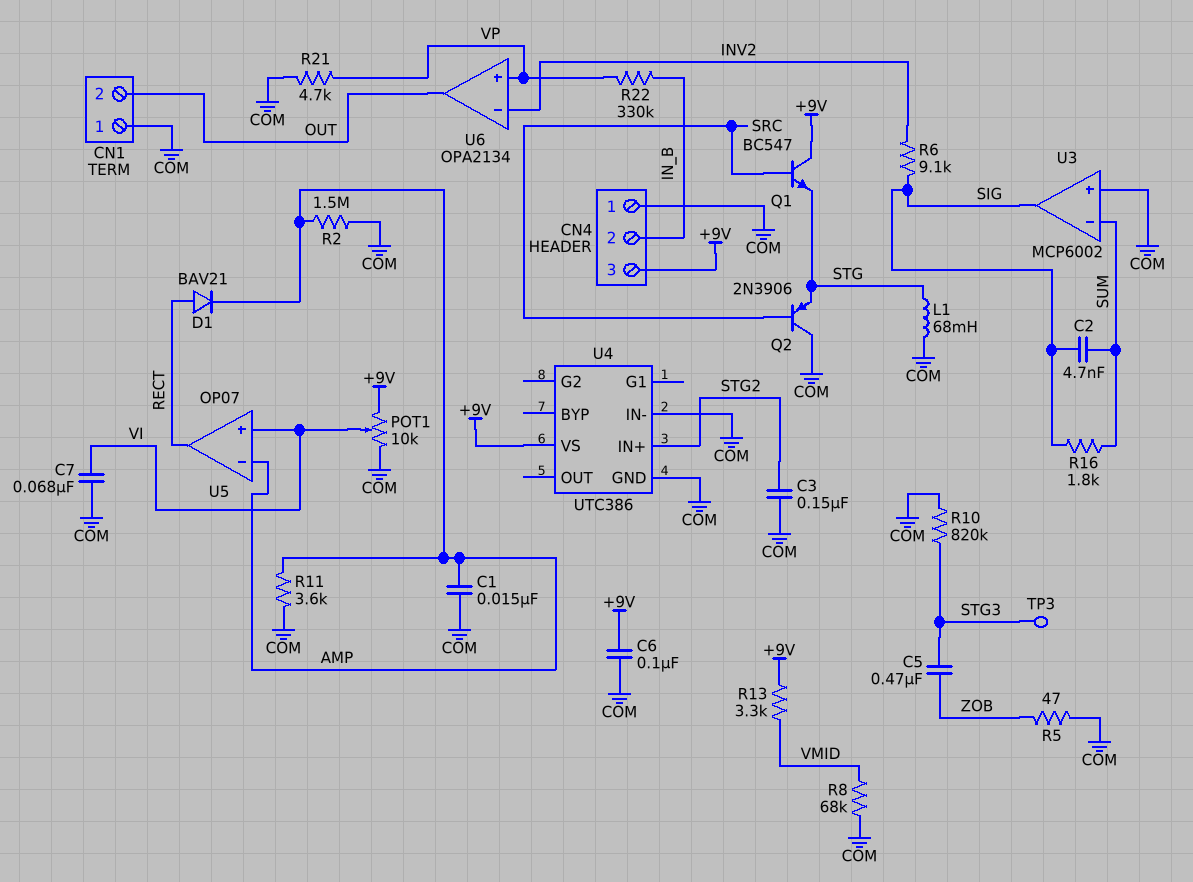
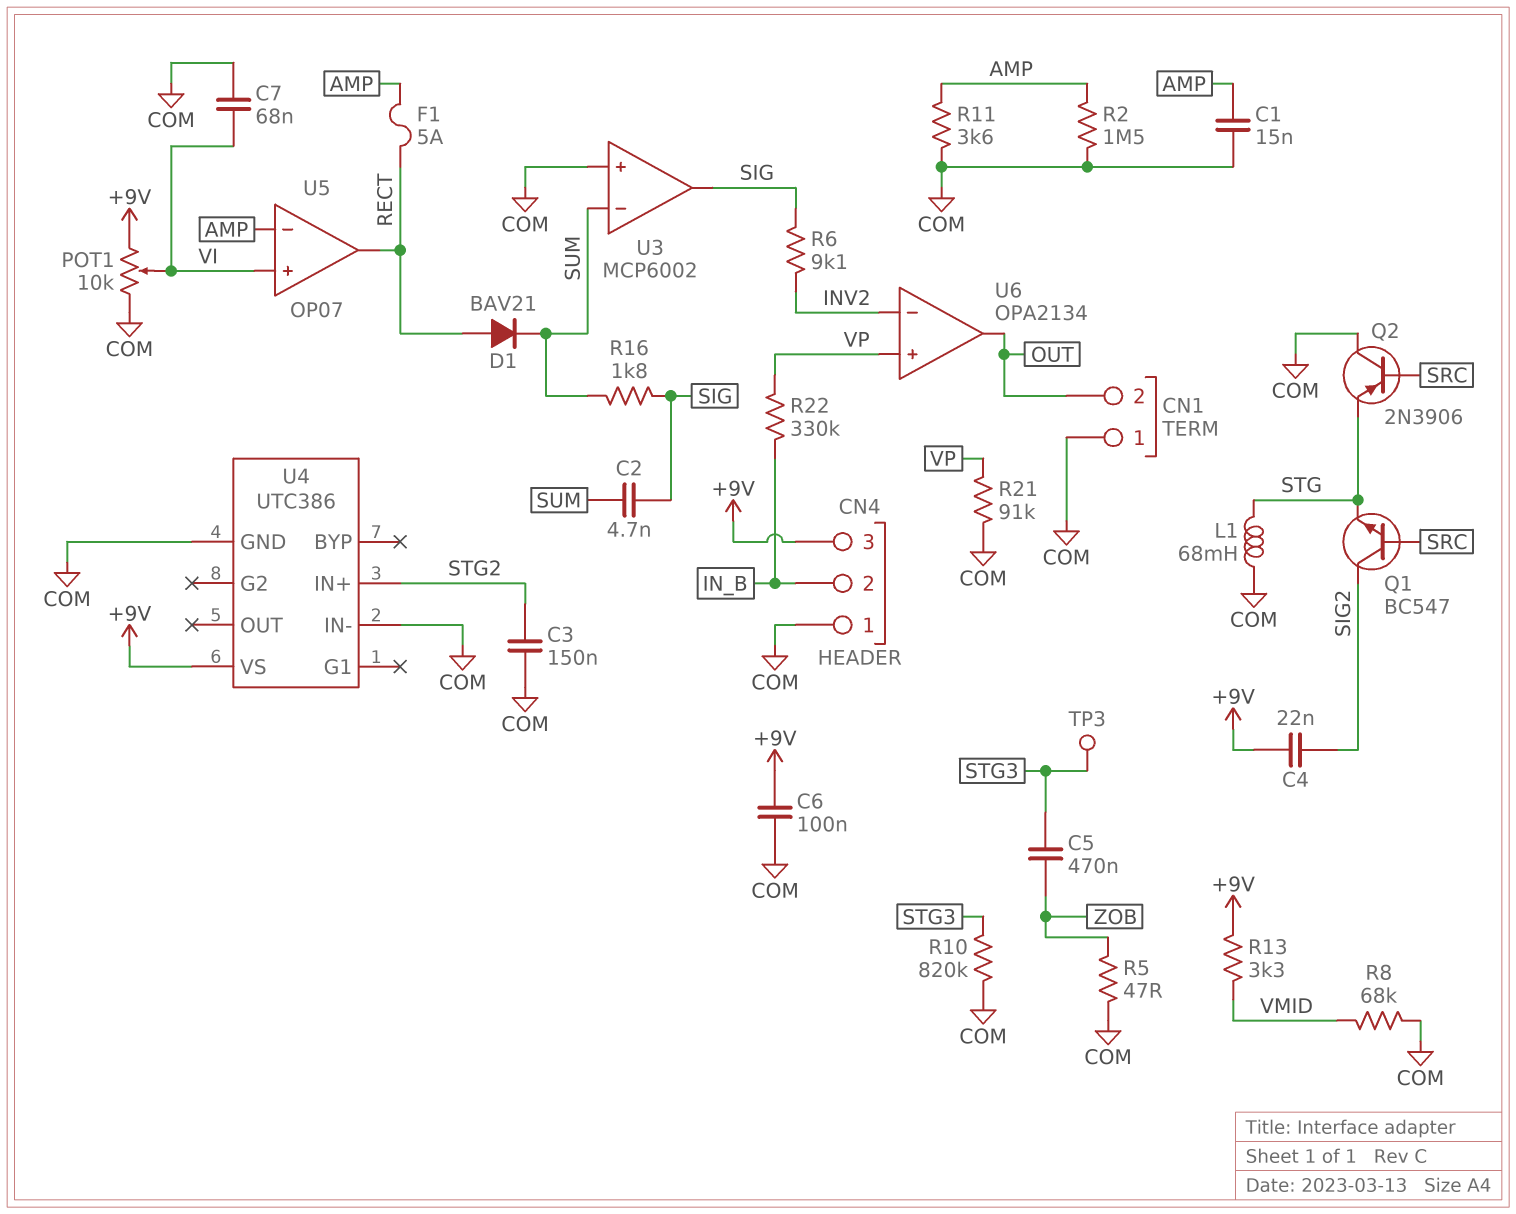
C4: none -> 22nF (+9V, SIG2)
D1: diode BAV21 (A RECT, K AMP) -> diode BAV21 (A RECT, K SUM)
F1: none -> 5A (AMP, RECT)
Q1: NPN BC547 (B SRC, C +9V, E STG) -> NPN BC547 (B SRC, C SIG2, E STG)
R21: 4.7k (COM, VP) -> 91k (COM, VP)

